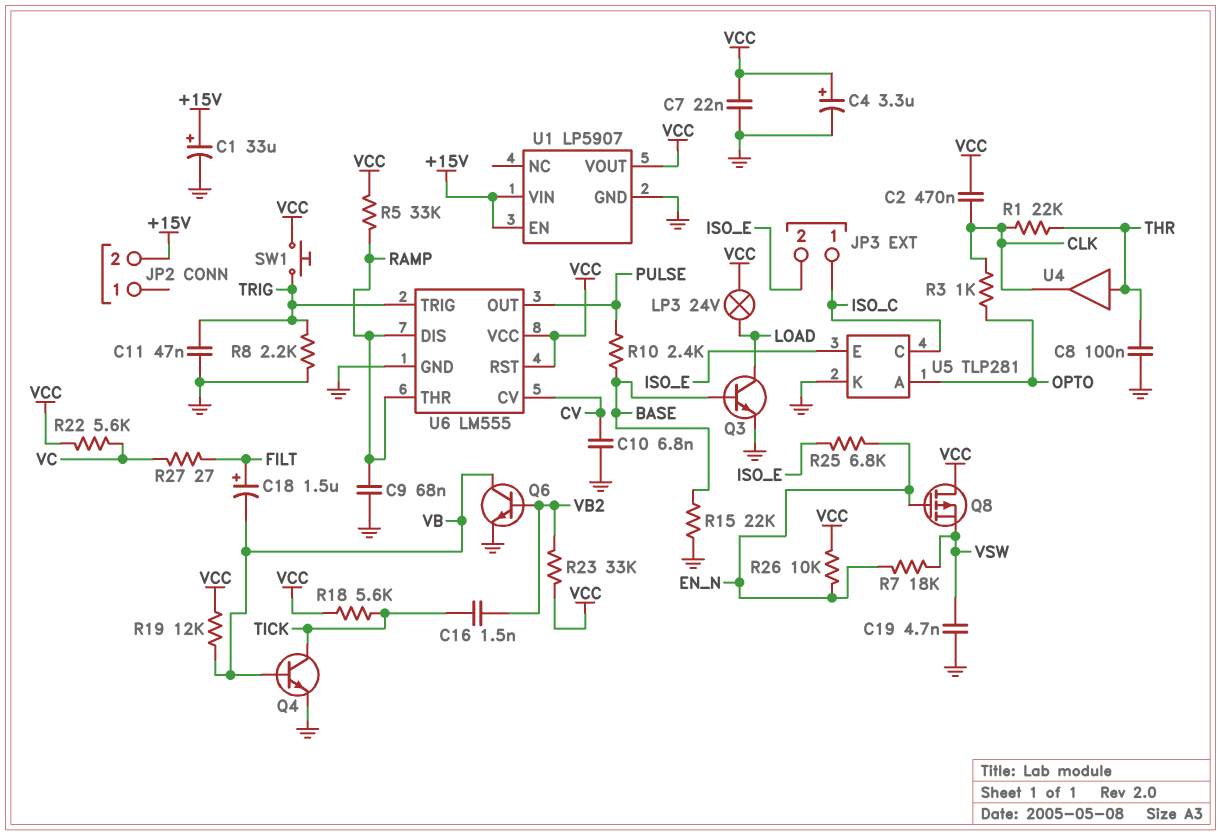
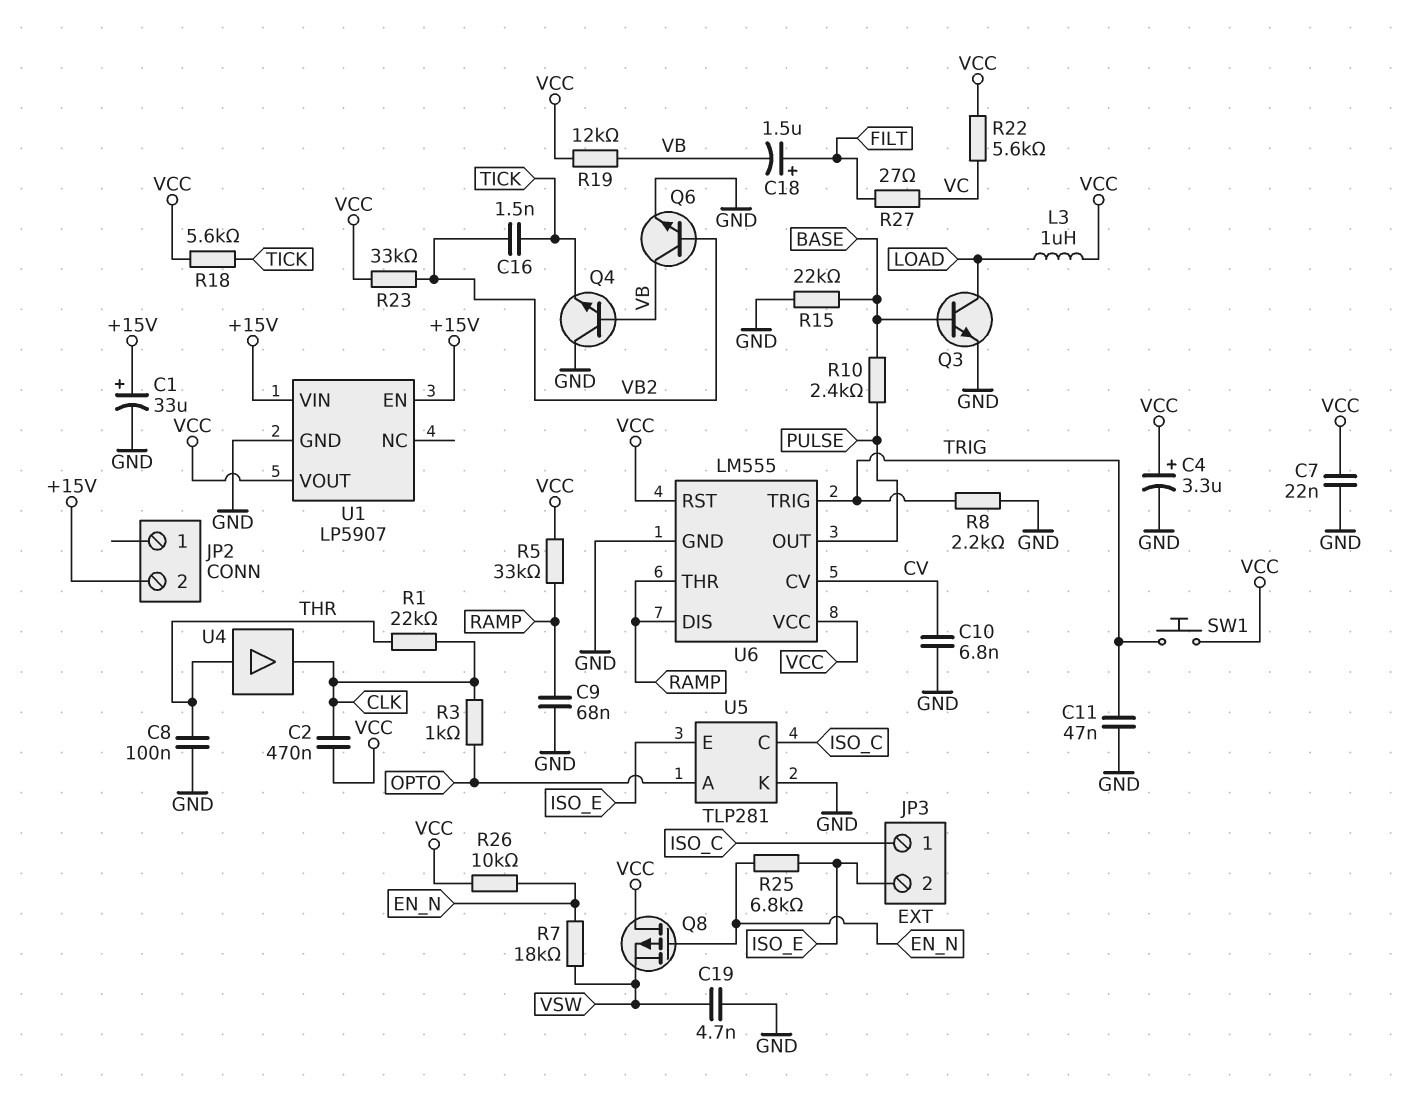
L3: none -> 1uH (LOAD, VCC)
LP3: lamp 24V (LOAD, VCC) -> none
Q4: NPN (B VB, C TICK, E GND) -> NPN (B VB, C GND, E TICK)

